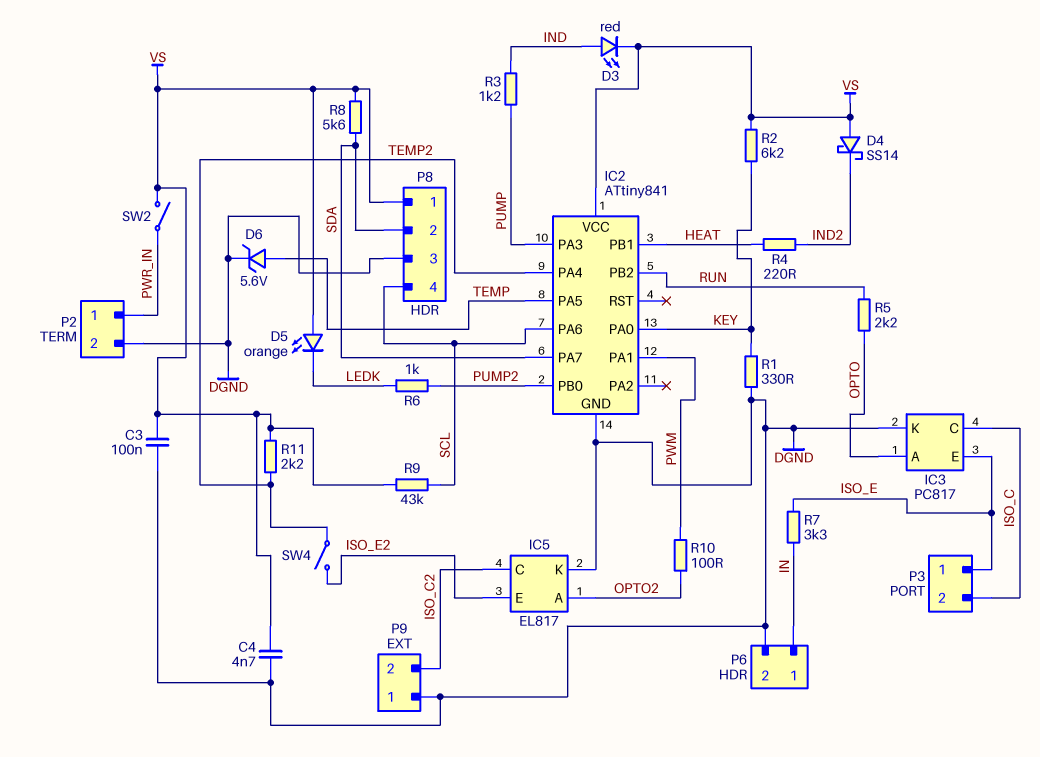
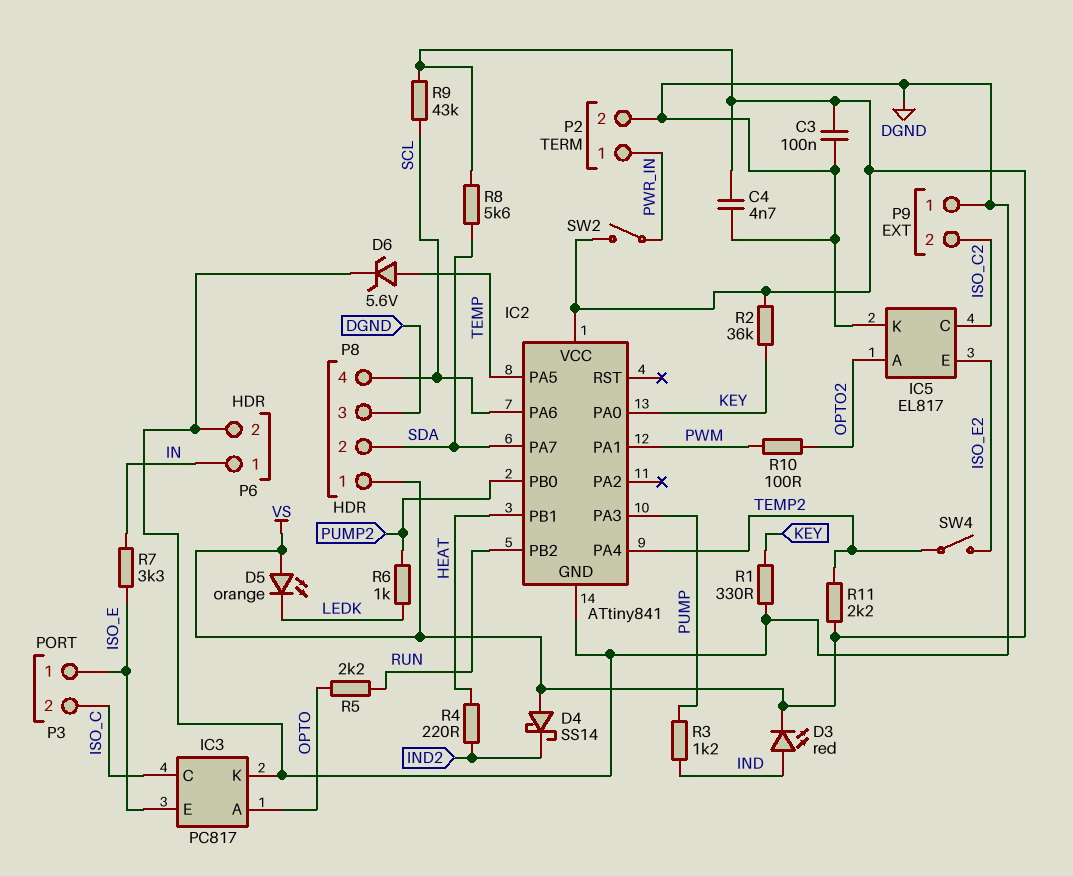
R2: 6.2k (KEY, VS) -> 36k (KEY, VS)

